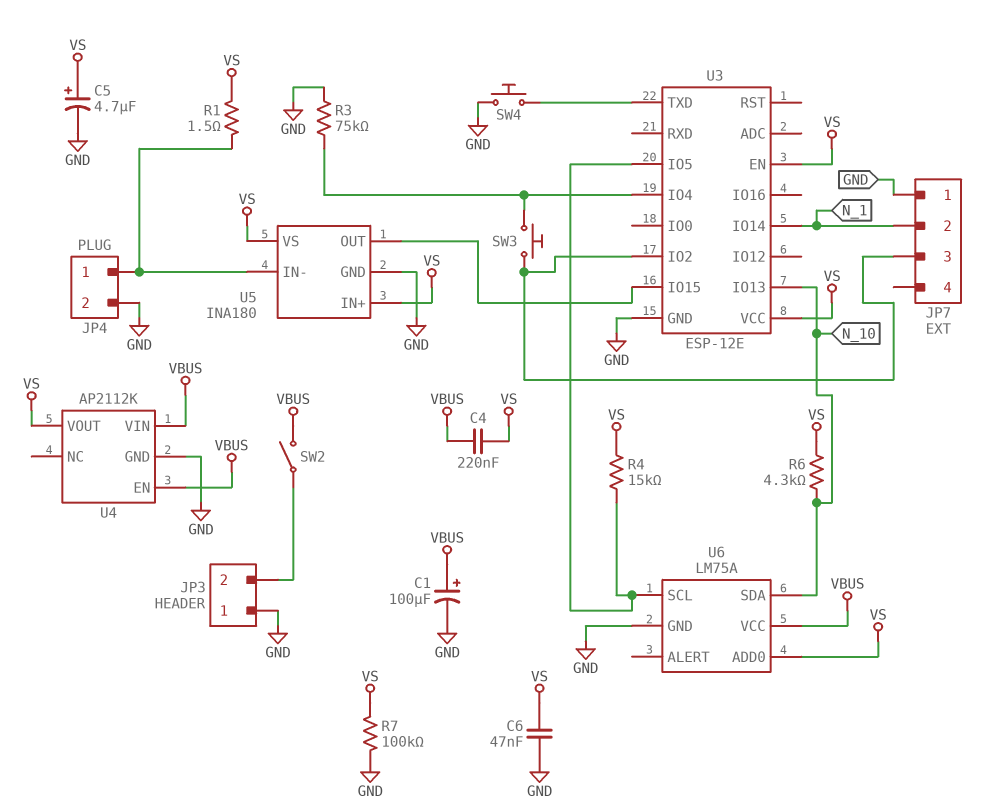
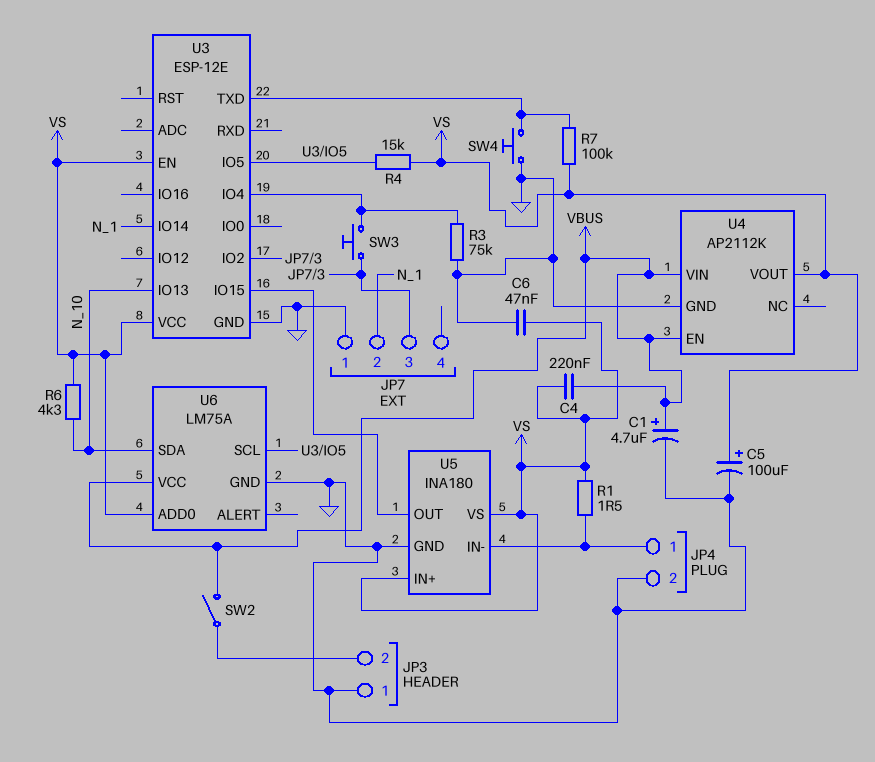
C1: 100uF (plus VBUS, minus GND) -> 4.7uF (plus VBUS, minus GND)
C5: 4.7uF (plus VS, minus GND) -> 100uF (plus VS, minus GND)
R7: 100k (GND, VS) -> 100k (U3/TXD, VS)

